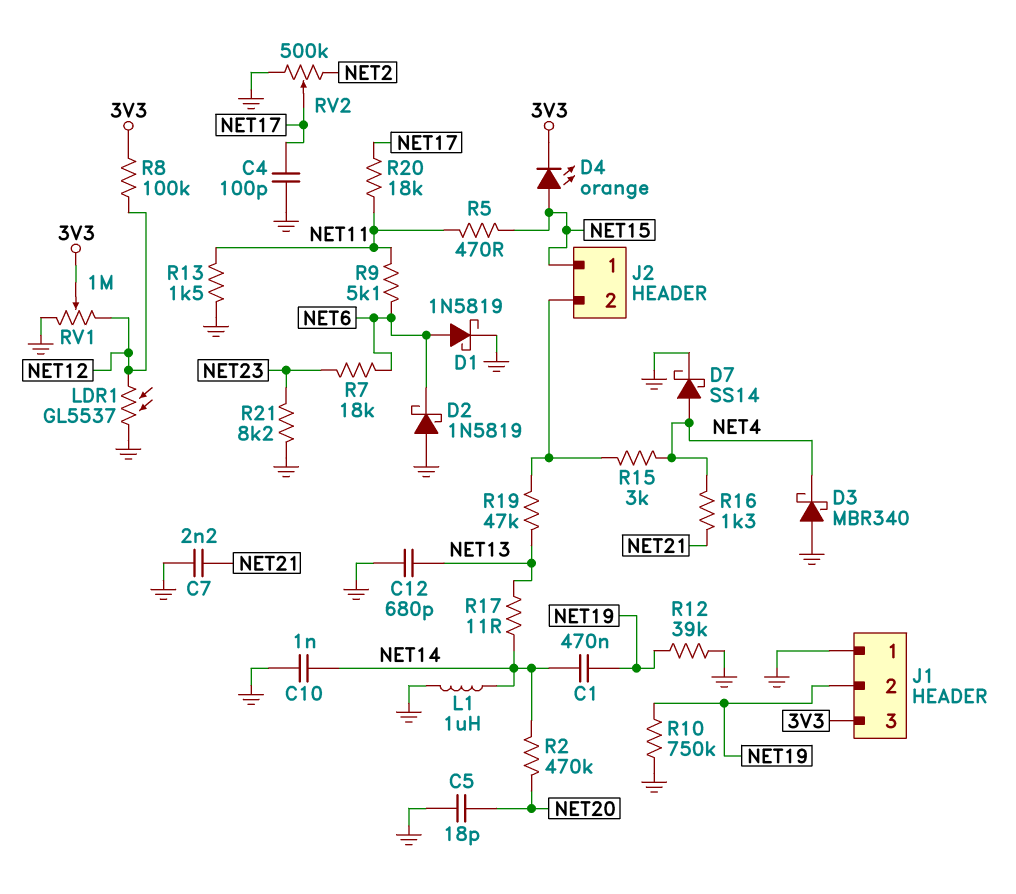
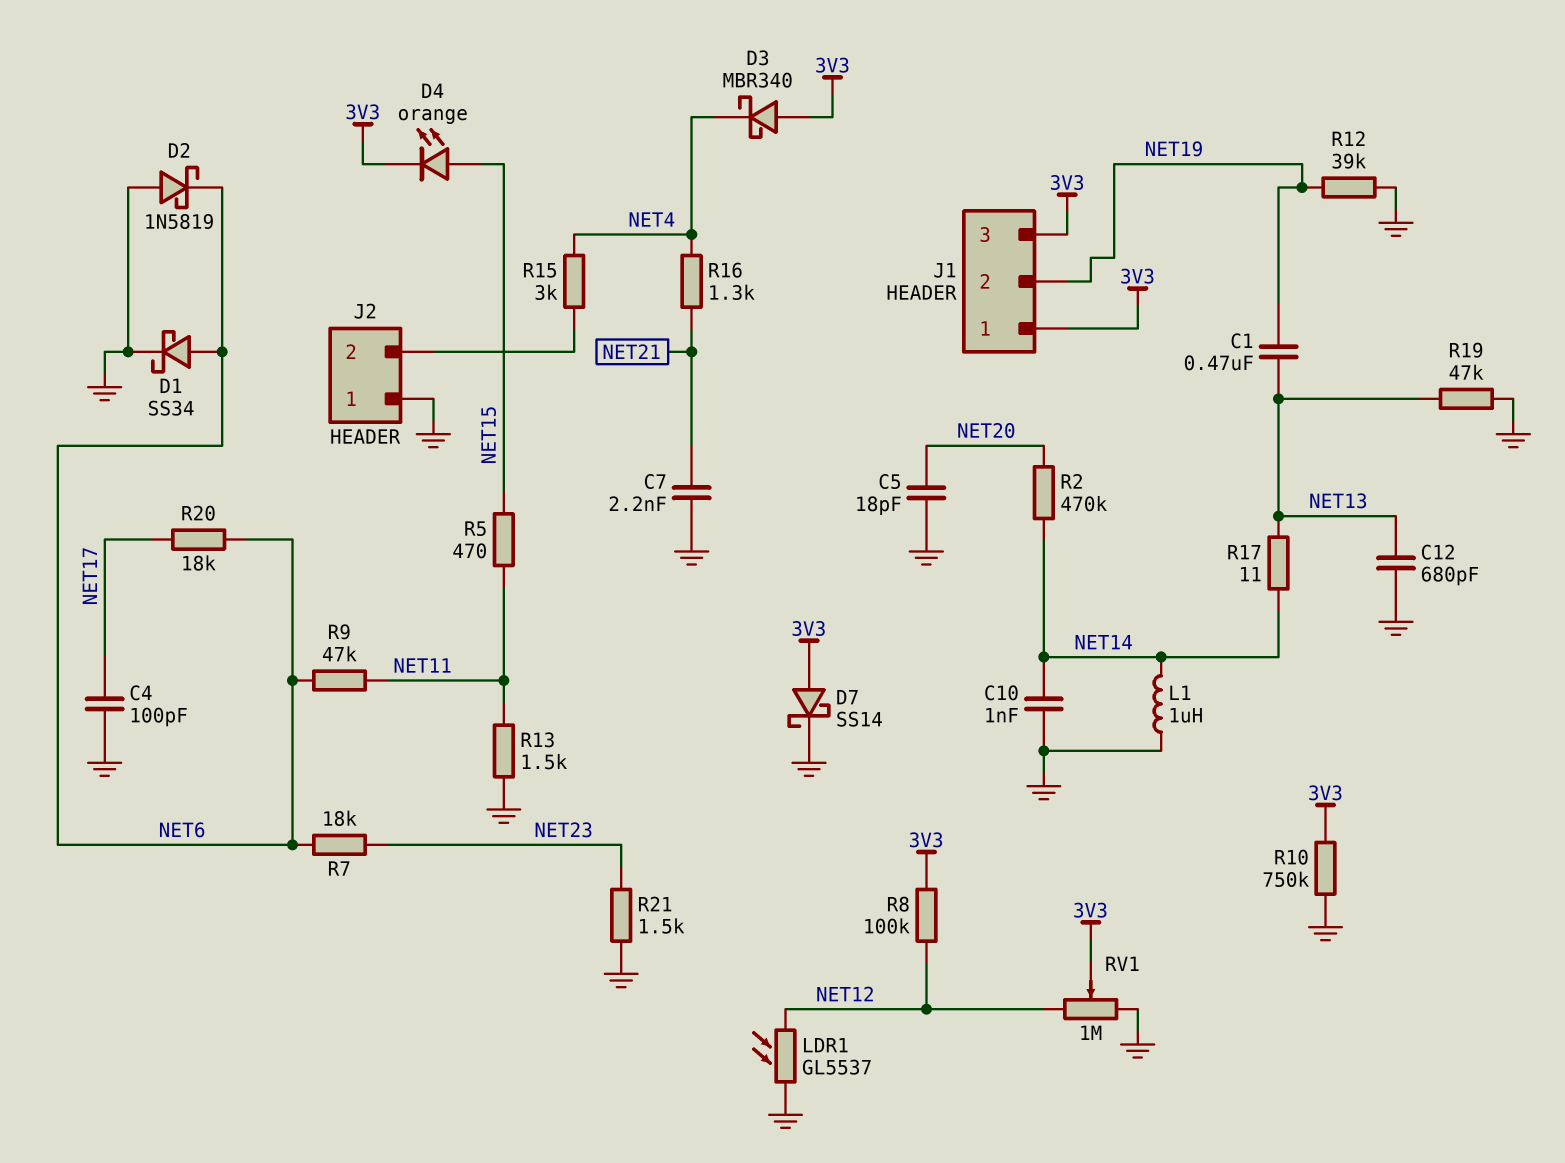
C1: 470nF (NET14, NET19) -> 470nF (NET13, NET19)
D1: schottky 1N5819 (A NET6, K GND) -> schottky SS34 (A NET6, K GND)
D3: schottky MBR340 (A GND, K NET4) -> schottky MBR340 (A 3V3, K NET4)
D7: schottky SS14 (A NET4, K GND) -> schottky SS14 (A 3V3, K GND)
J1 pin 1: GND -> 3V3
J2 pin 1: NET15 -> GND
R9: 5.1k (NET6, NET11) -> 47k (NET6, NET11)
R10: 750k (GND, NET19) -> 750k (3V3, GND)
R19: 47k (J2/2, NET13) -> 47k (GND, NET13)
R20: 18k (NET11, NET17) -> 18k (NET6, NET17)
R21: 8.2k (GND, NET23) -> 1.5k (GND, NET23)
RV2: 500k (GND, NET2, wiper NET17) -> none

